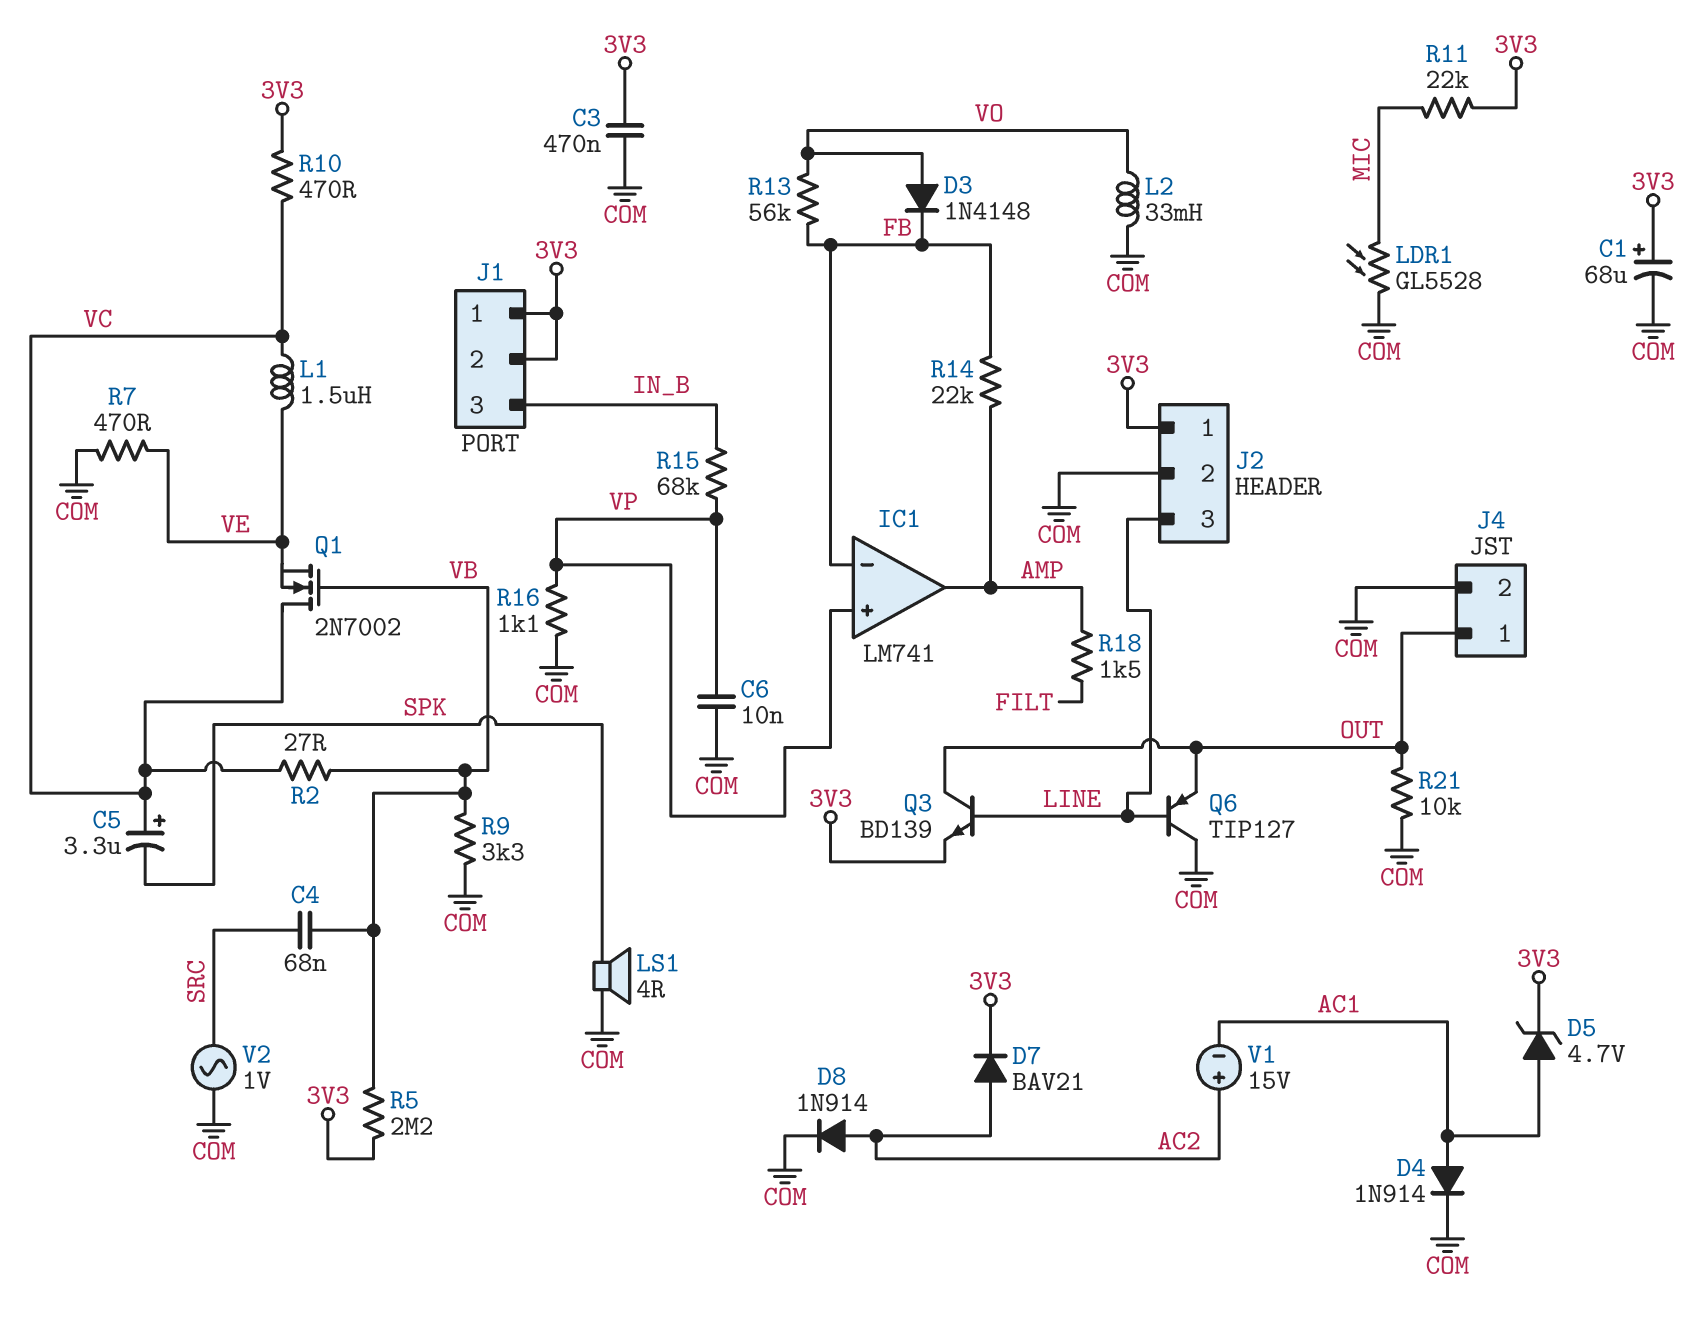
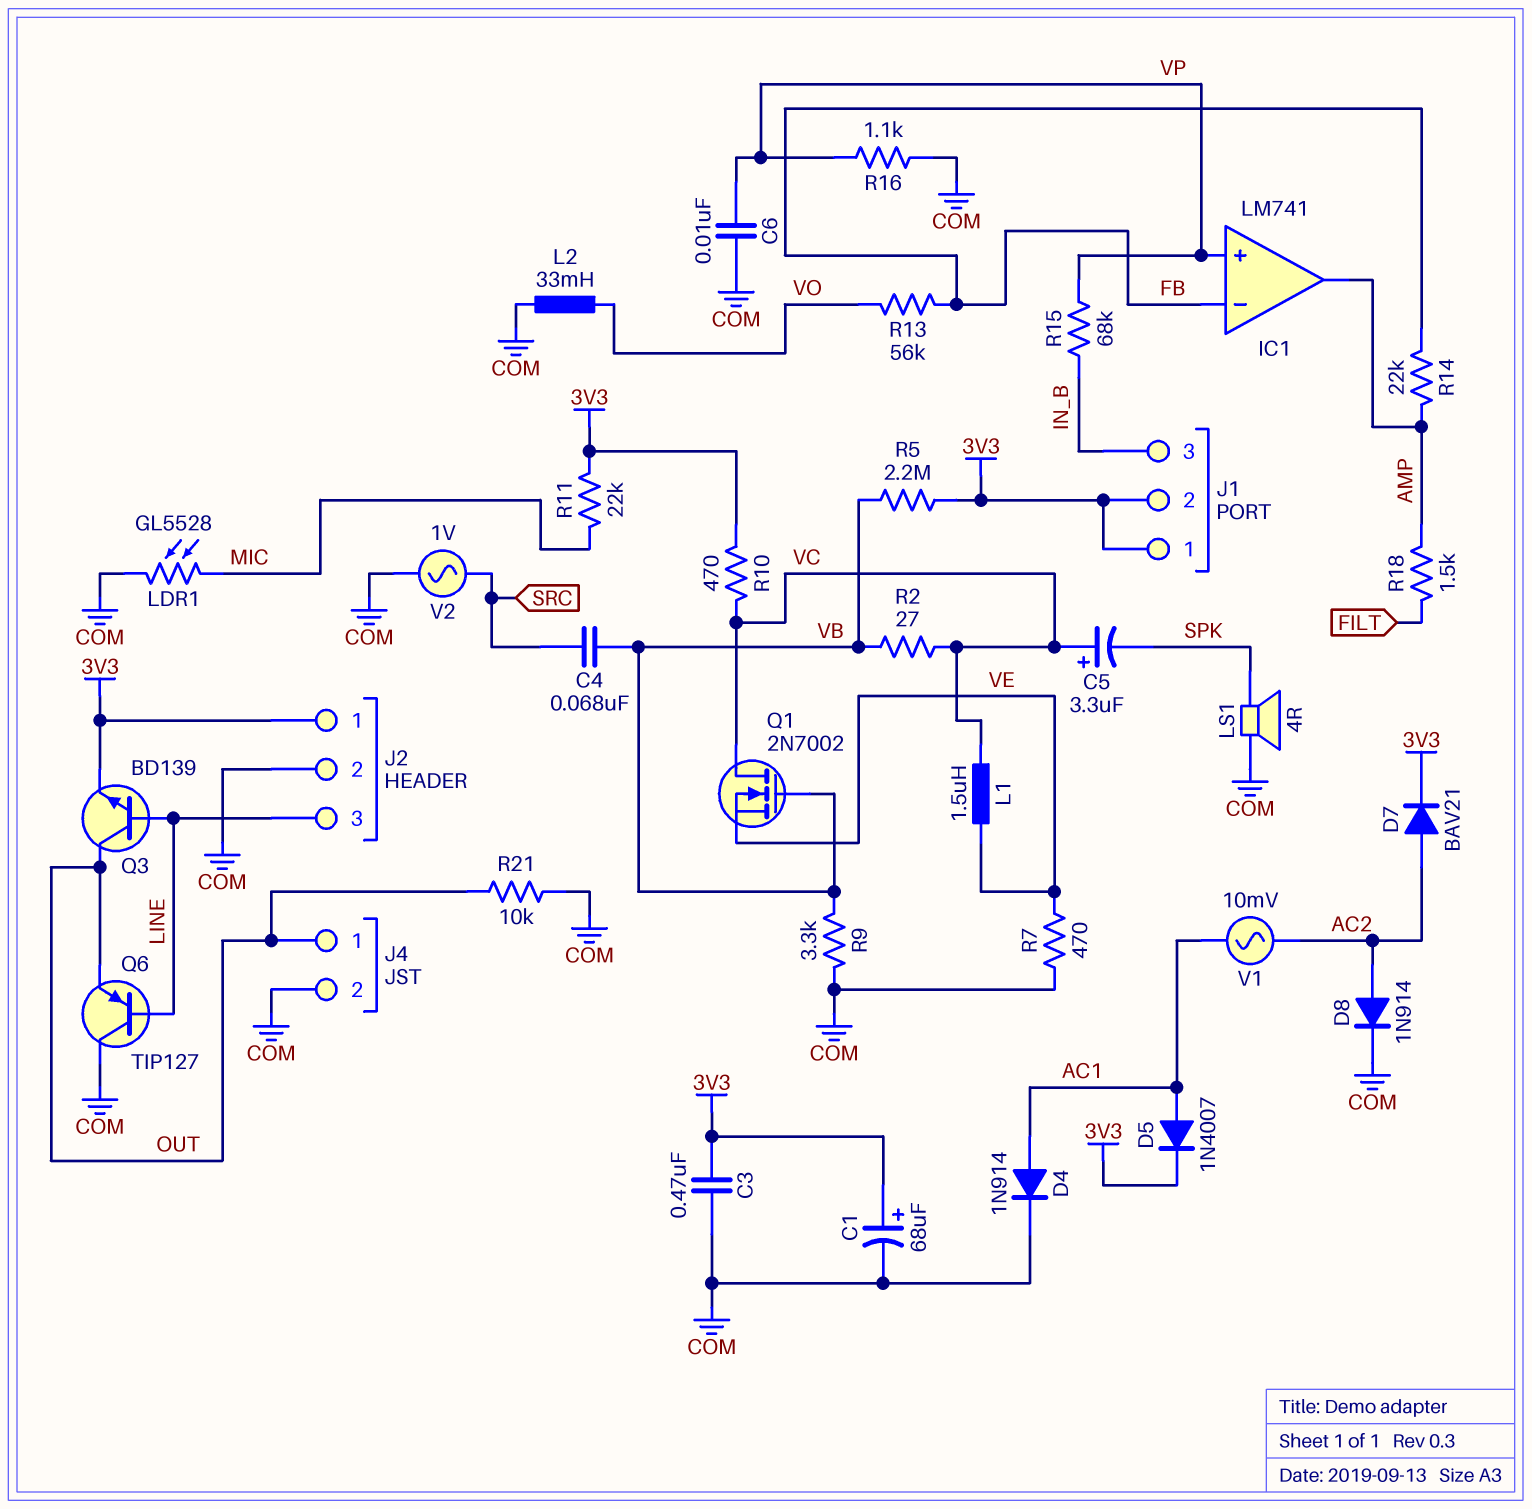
D3: diode 1N4148 (A VO, K FB) -> none
D5: zener 4.7V (A AC1, K 3V3) -> diode 1N4007 (A AC1, K 3V3)
V1: 15V (plus AC2, minus AC1) -> AC 10mV (AC1, AC2)

